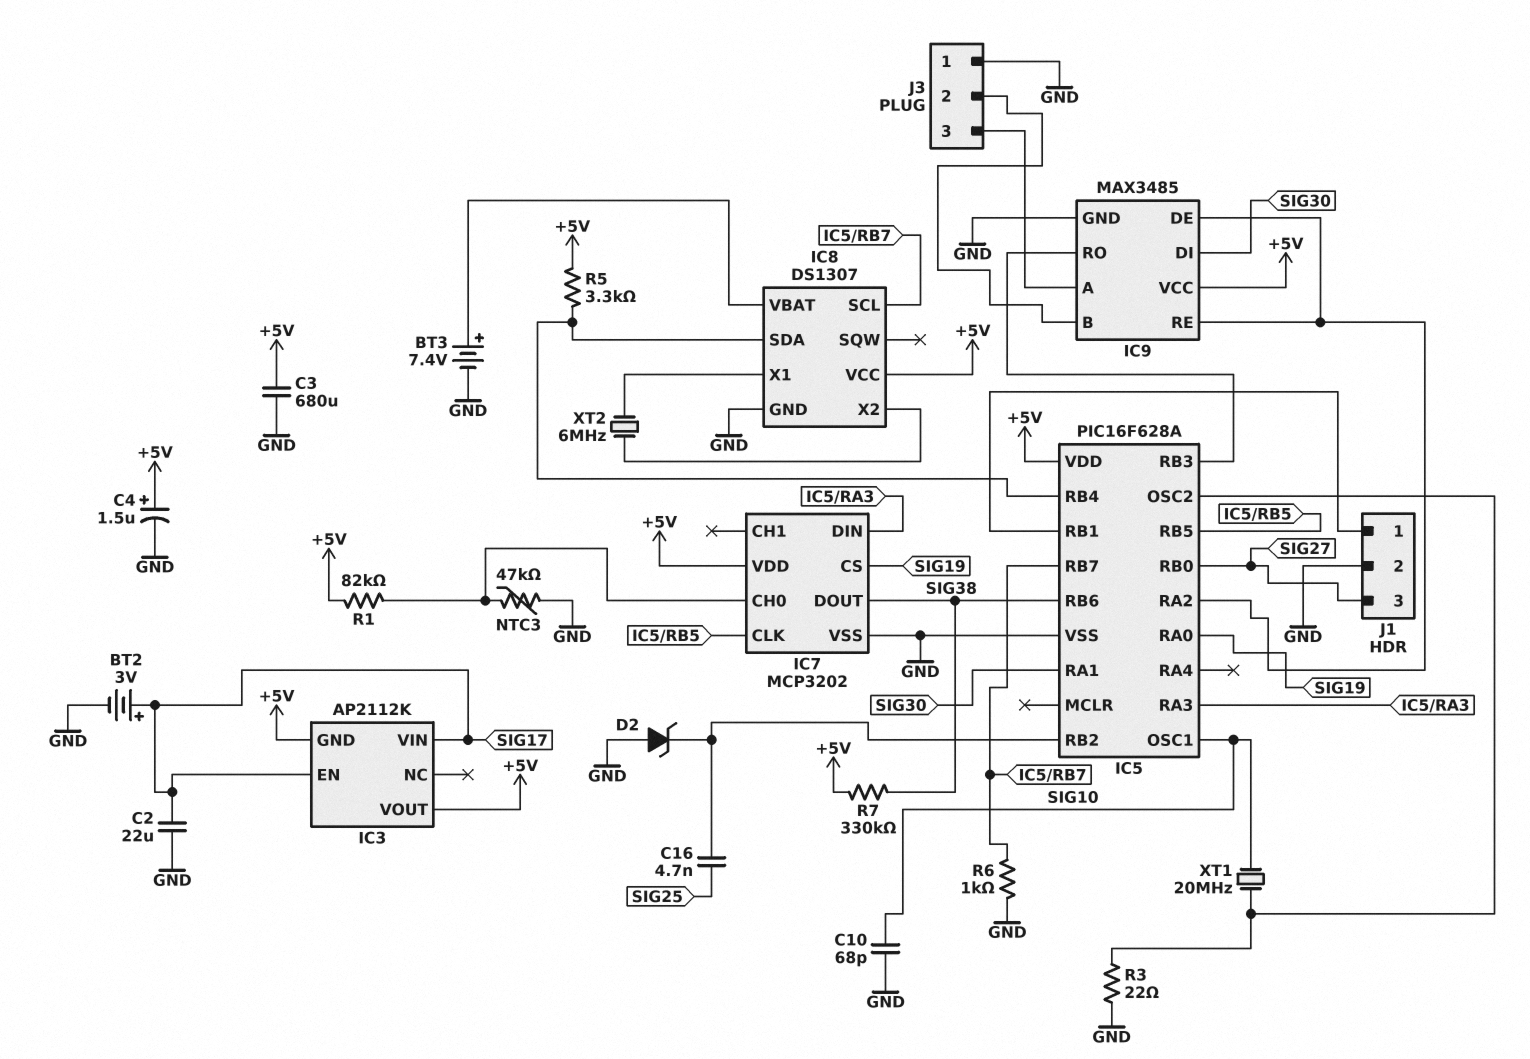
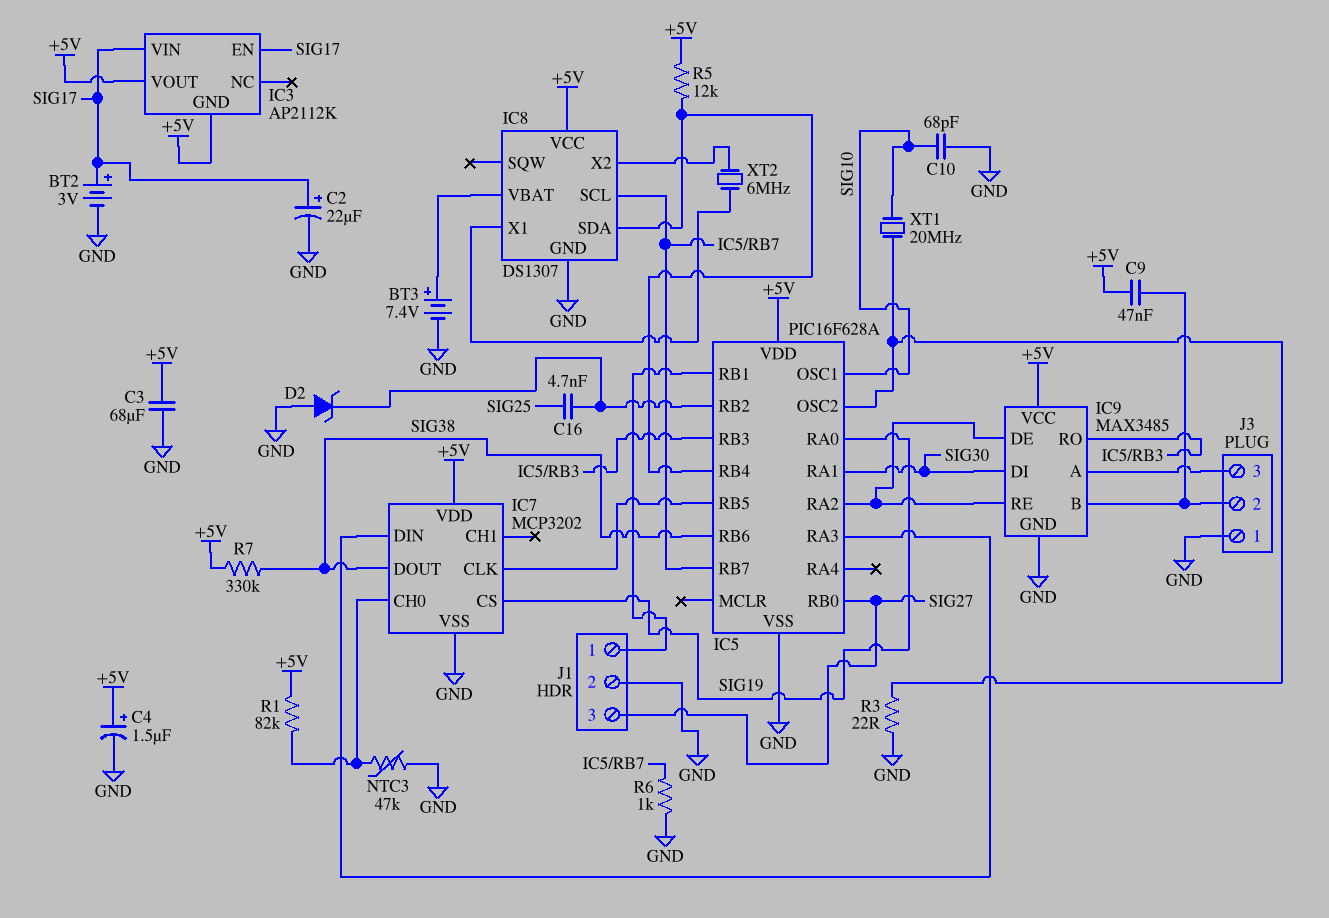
C2: 22uF (GND, SIG17) -> 22uF (plus SIG17, minus GND)
C3: 680uF (+5V, GND) -> 68uF (+5V, GND)
C9: none -> 47nF (+5V, IC9/B)
R5: 3.3k (+5V, IC5/RB4) -> 12k (+5V, IC5/RB4)

